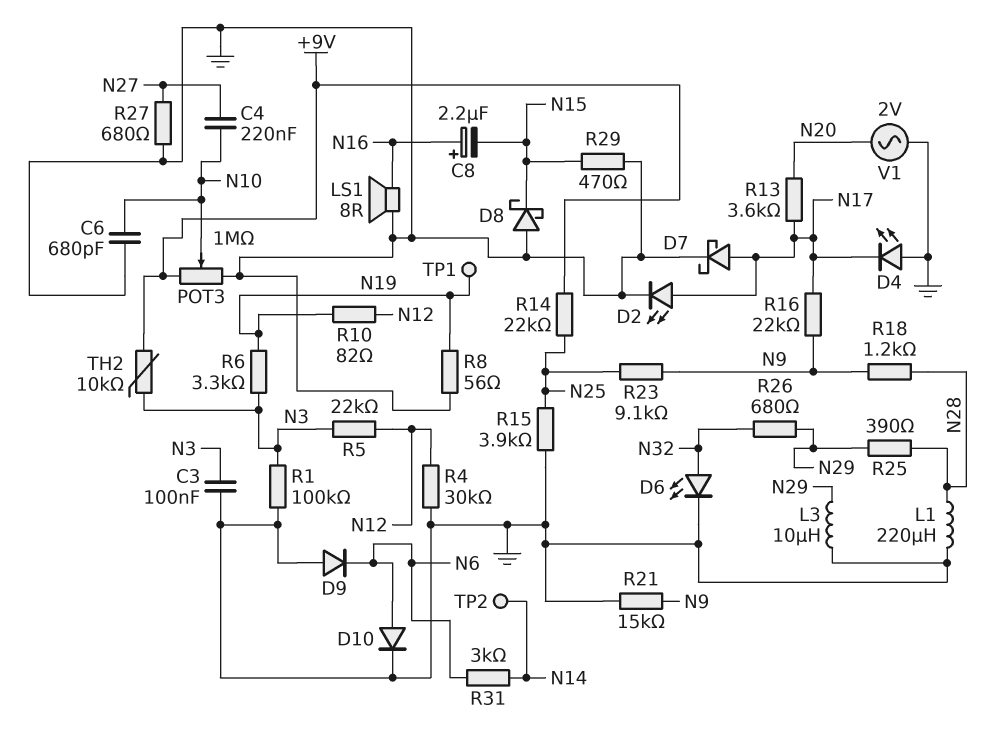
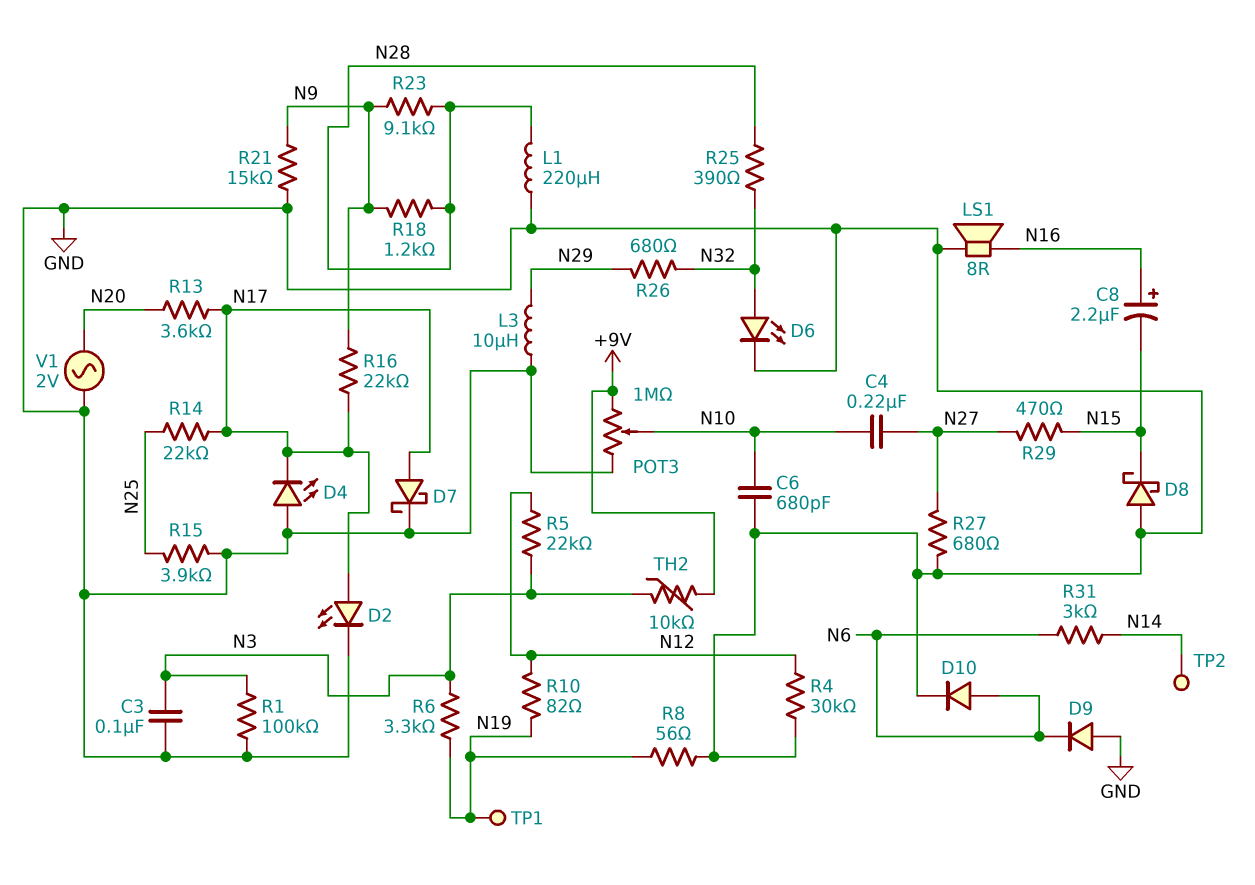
R14: 22k (+9V, N25) -> 22k (N17, N25)
R23: 9.1k (N9, N25) -> 9.1k (N9, N28)
R25: 390 (N28, N29) -> 390 (N28, N32)
R29: 470 (GND, N15) -> 470 (N15, N27)

